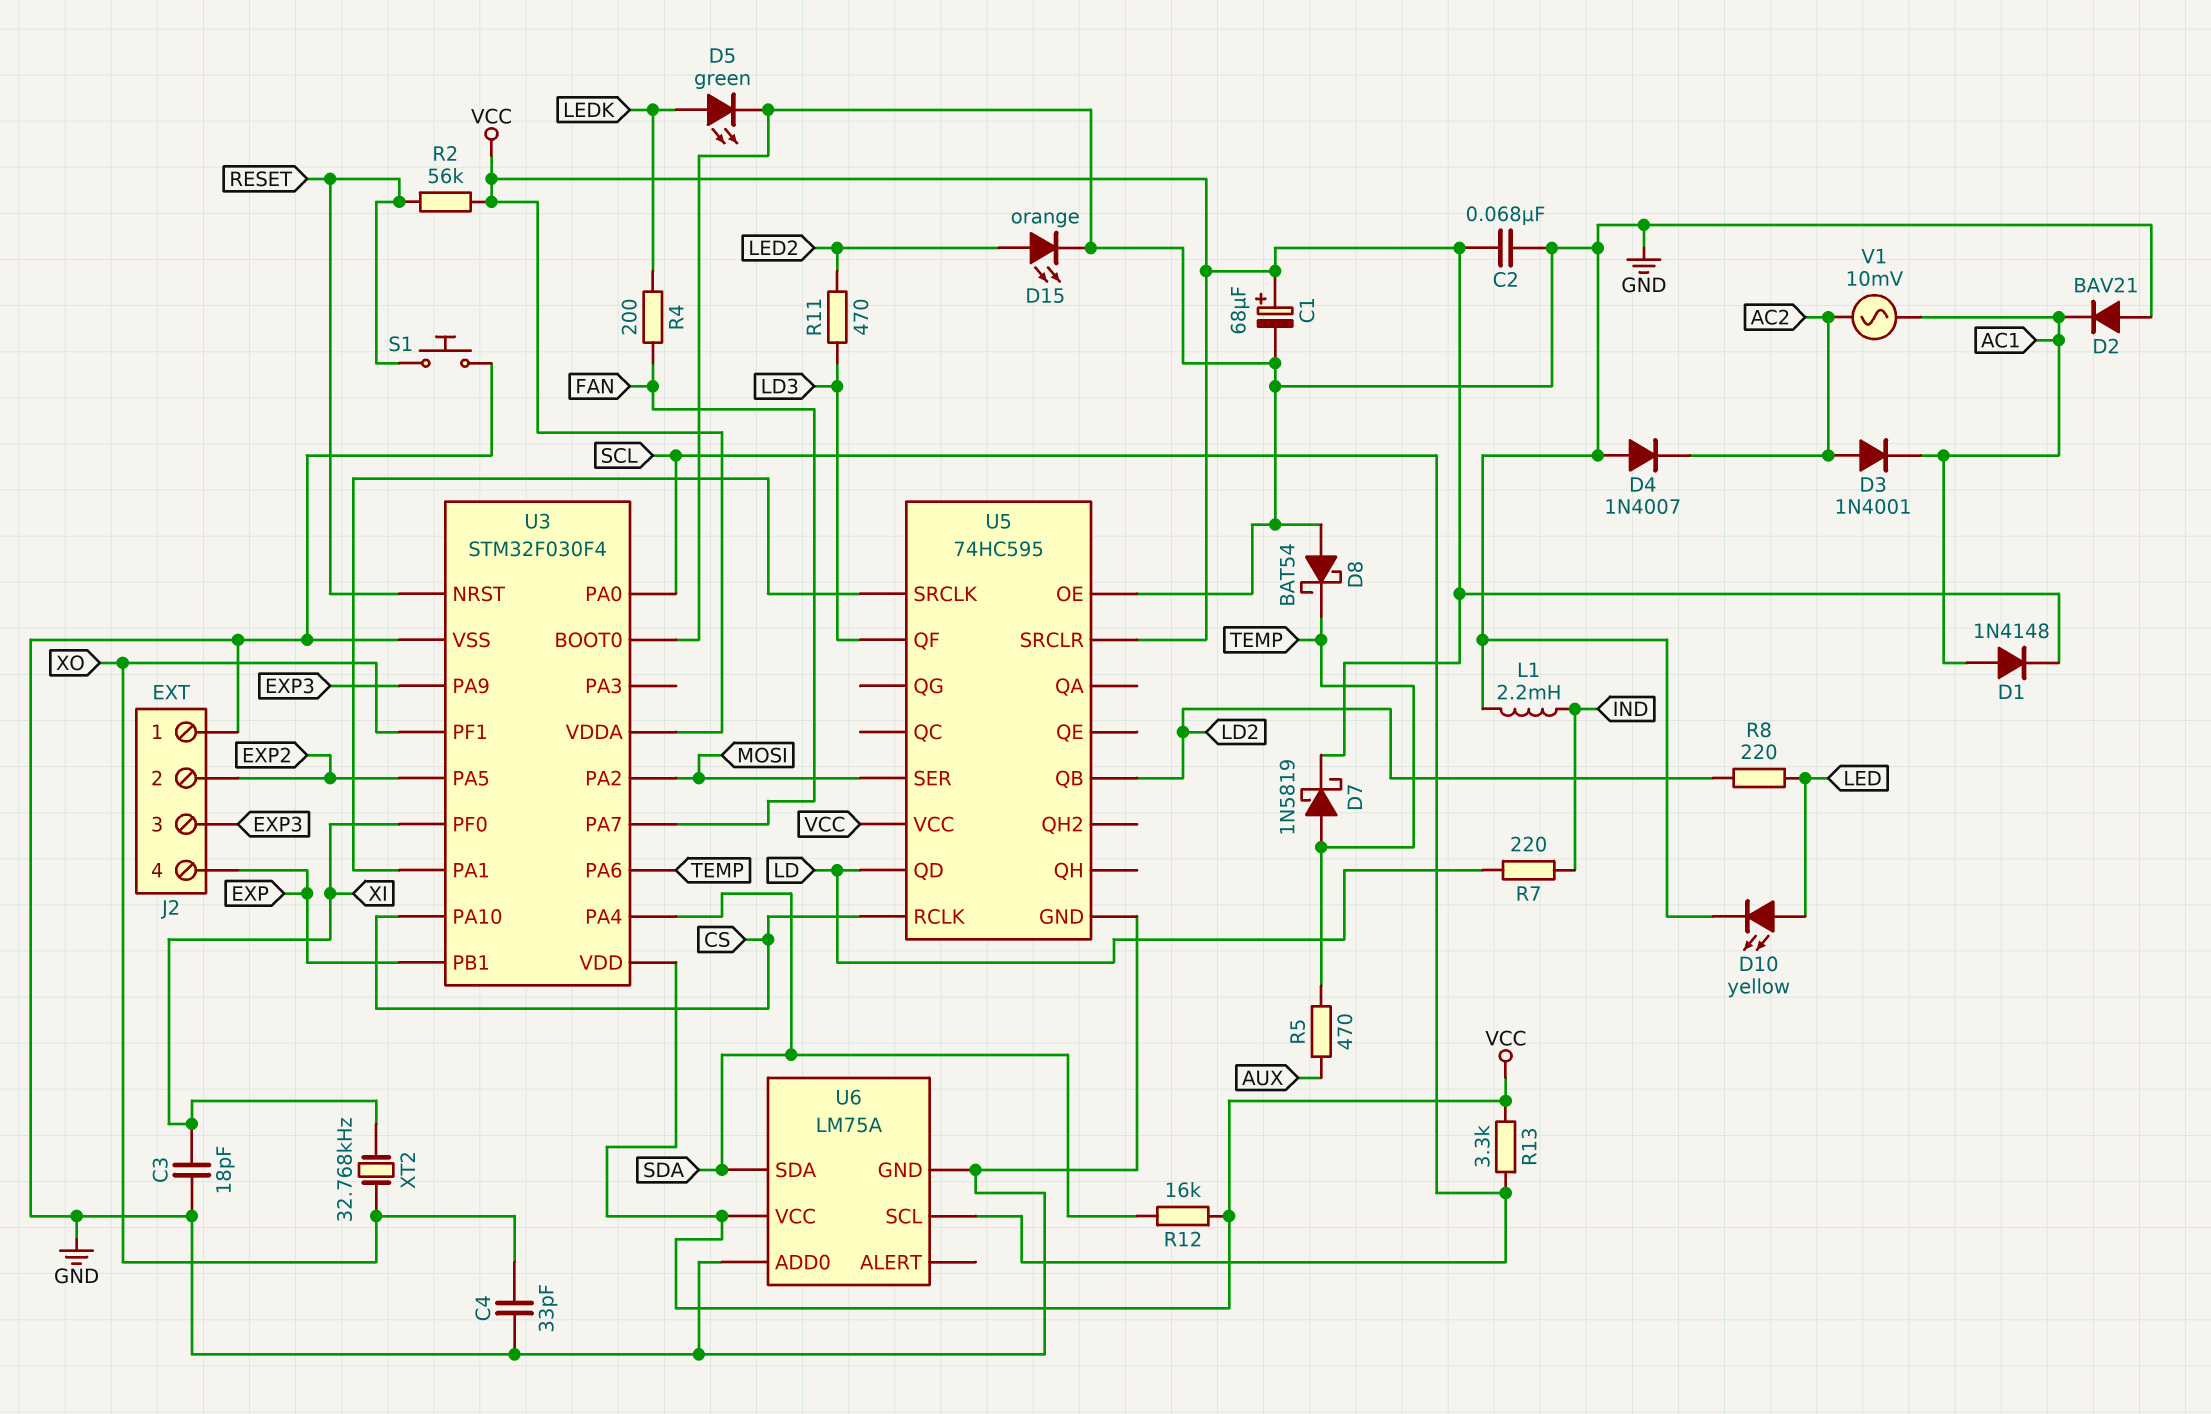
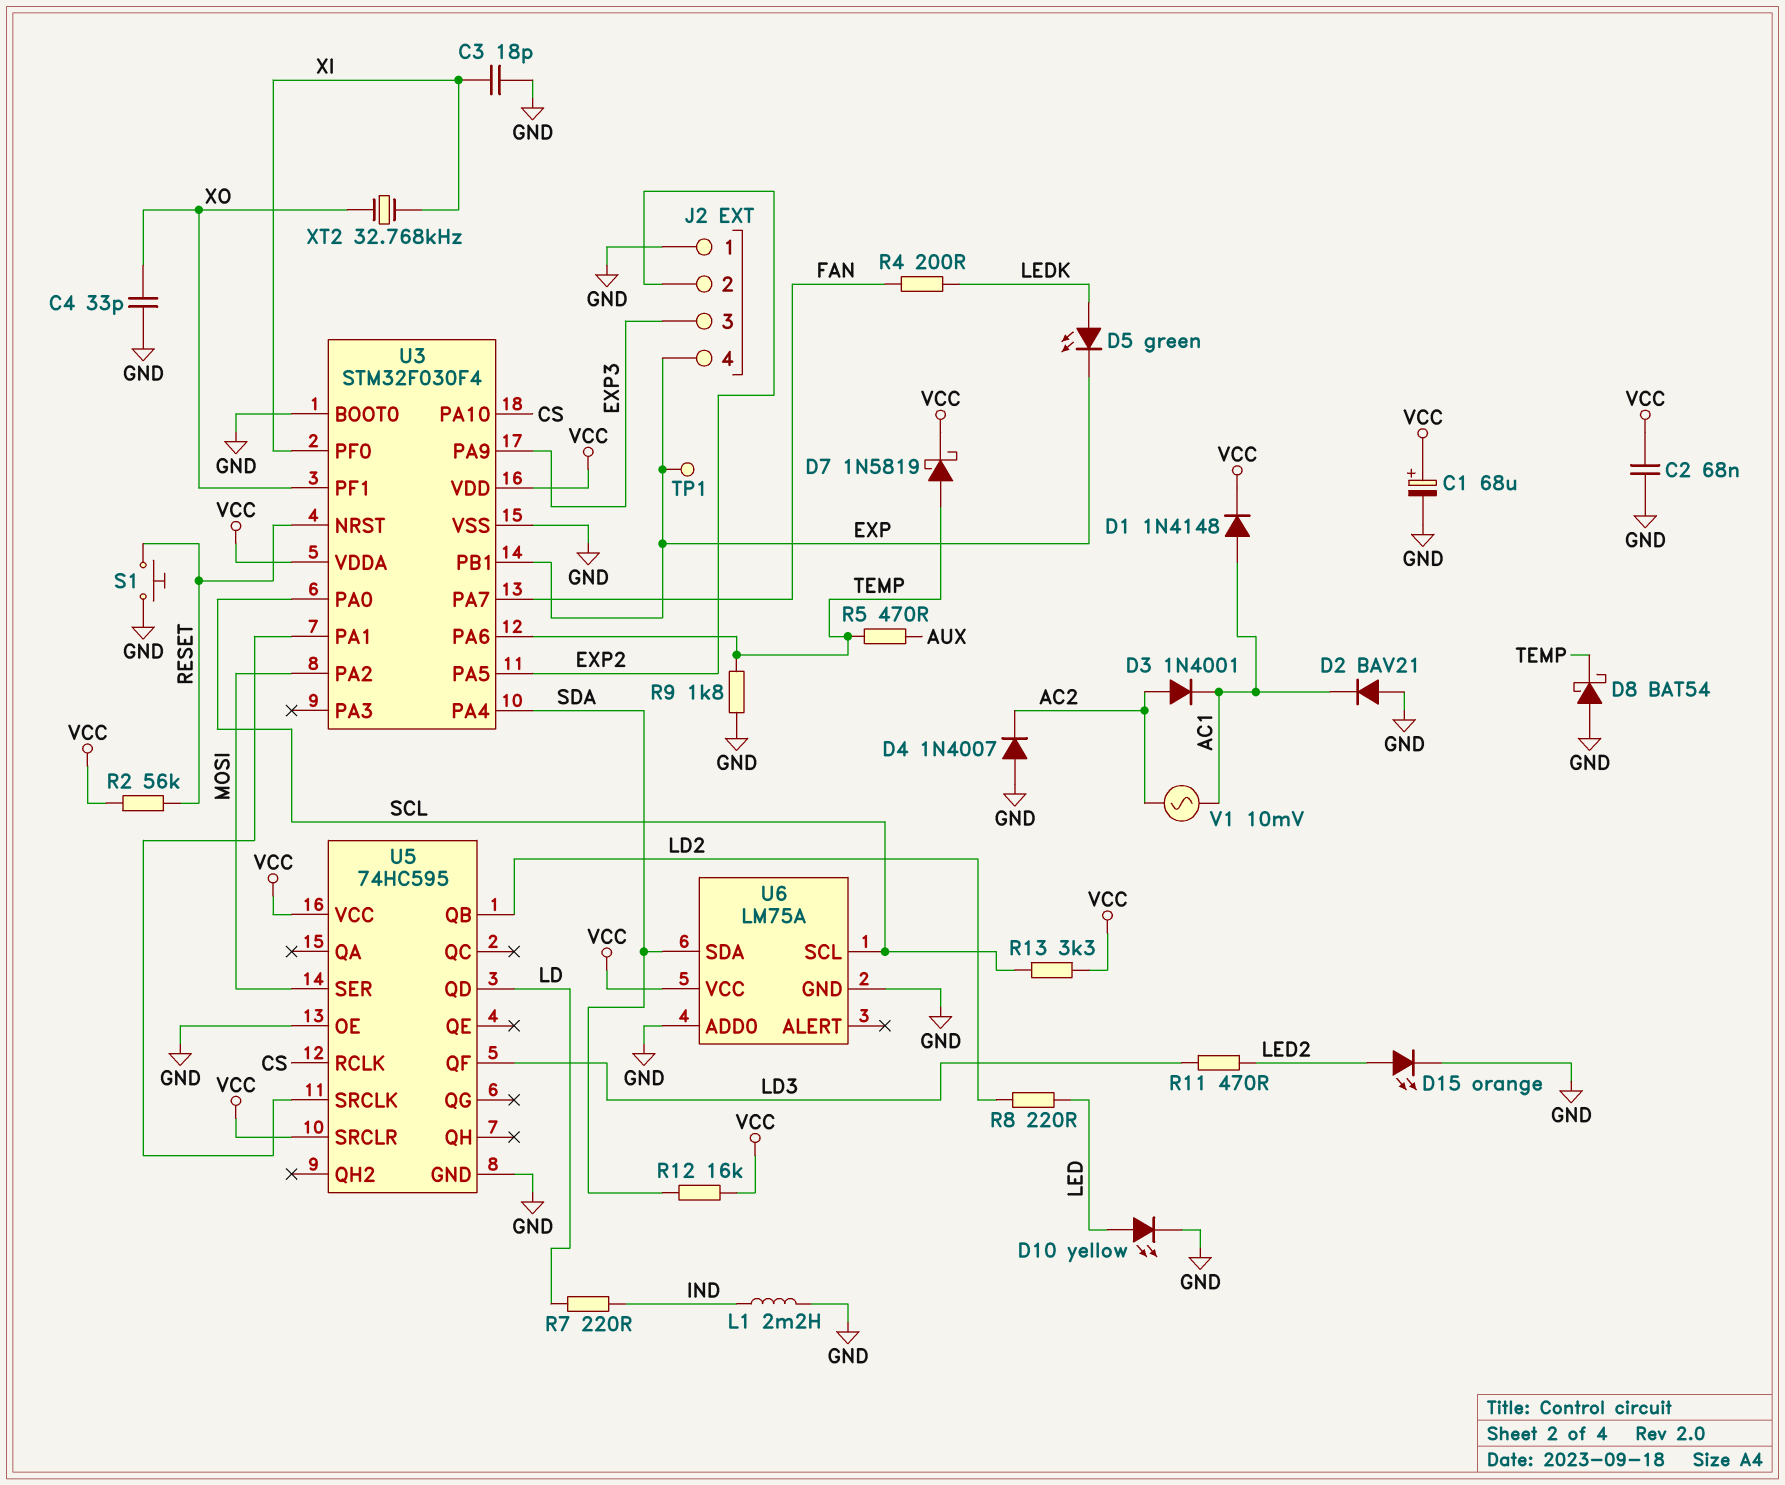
D5: LED green (A LEDK, K GND) -> LED green (A LEDK, K EXP)
R9: none -> 1.8k (GND, TEMP)
TP1: none -> test point (EXP)

